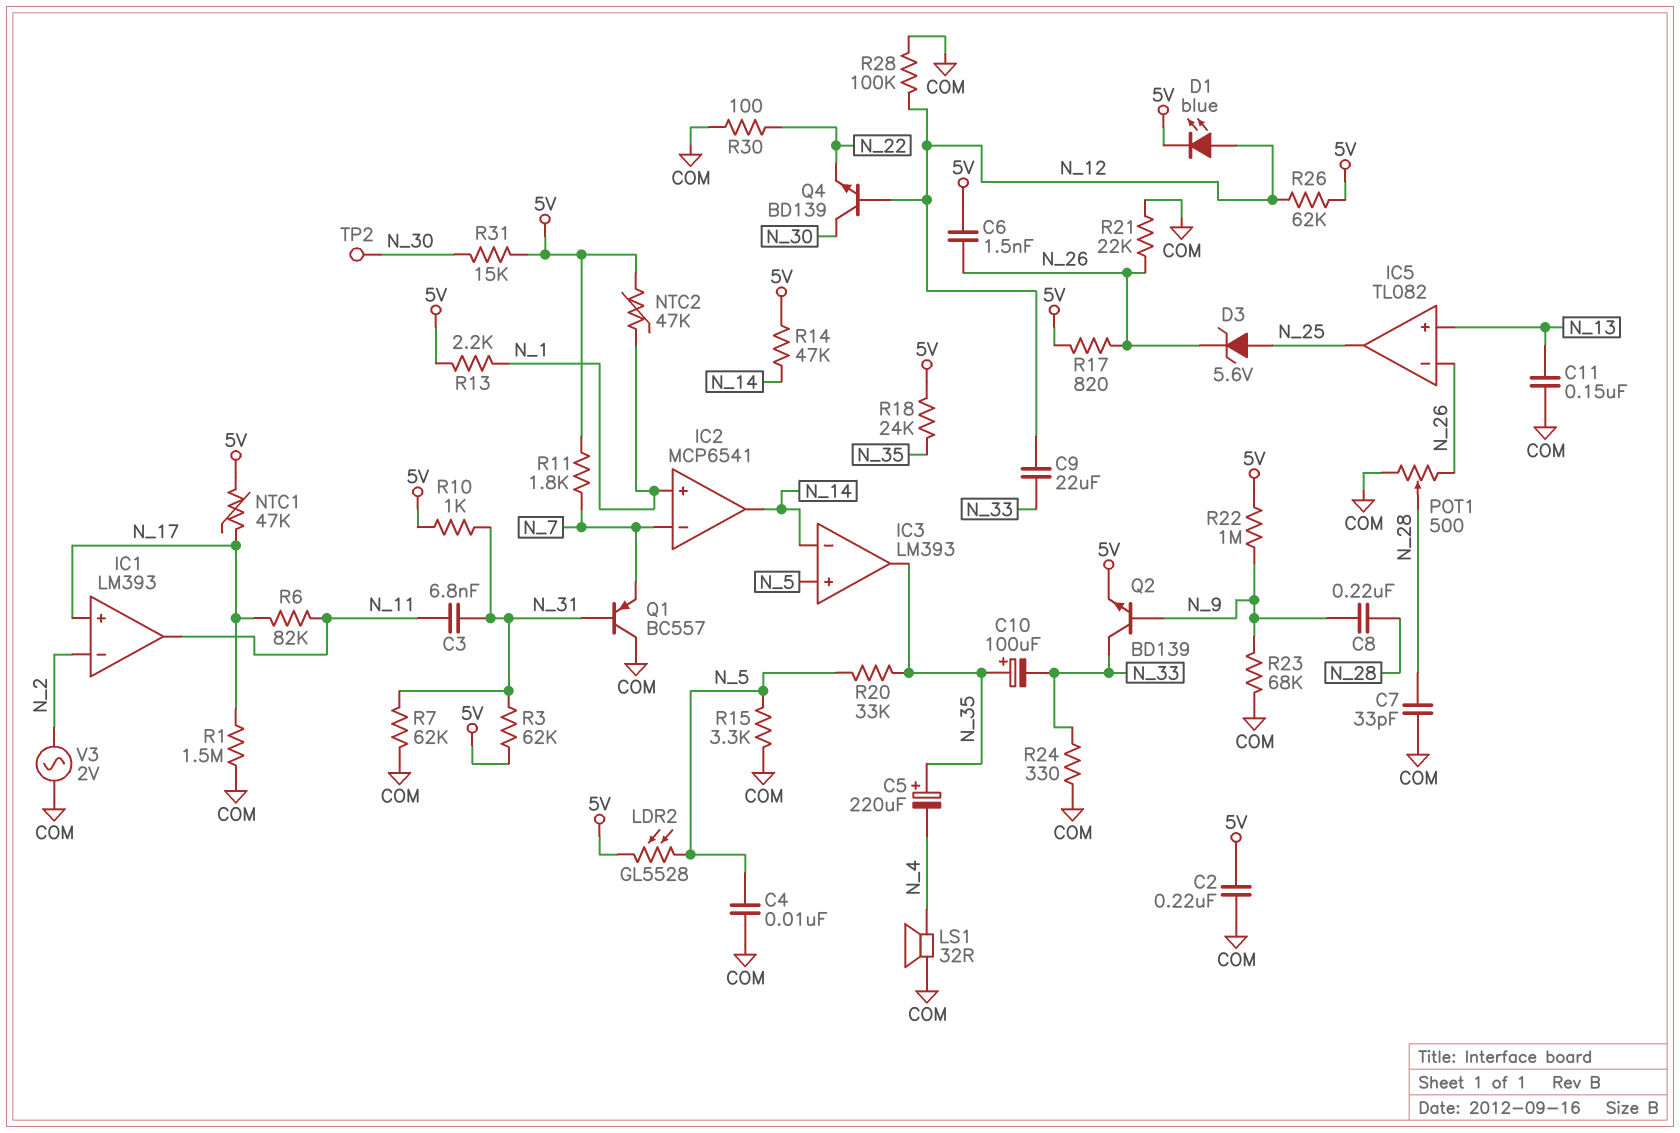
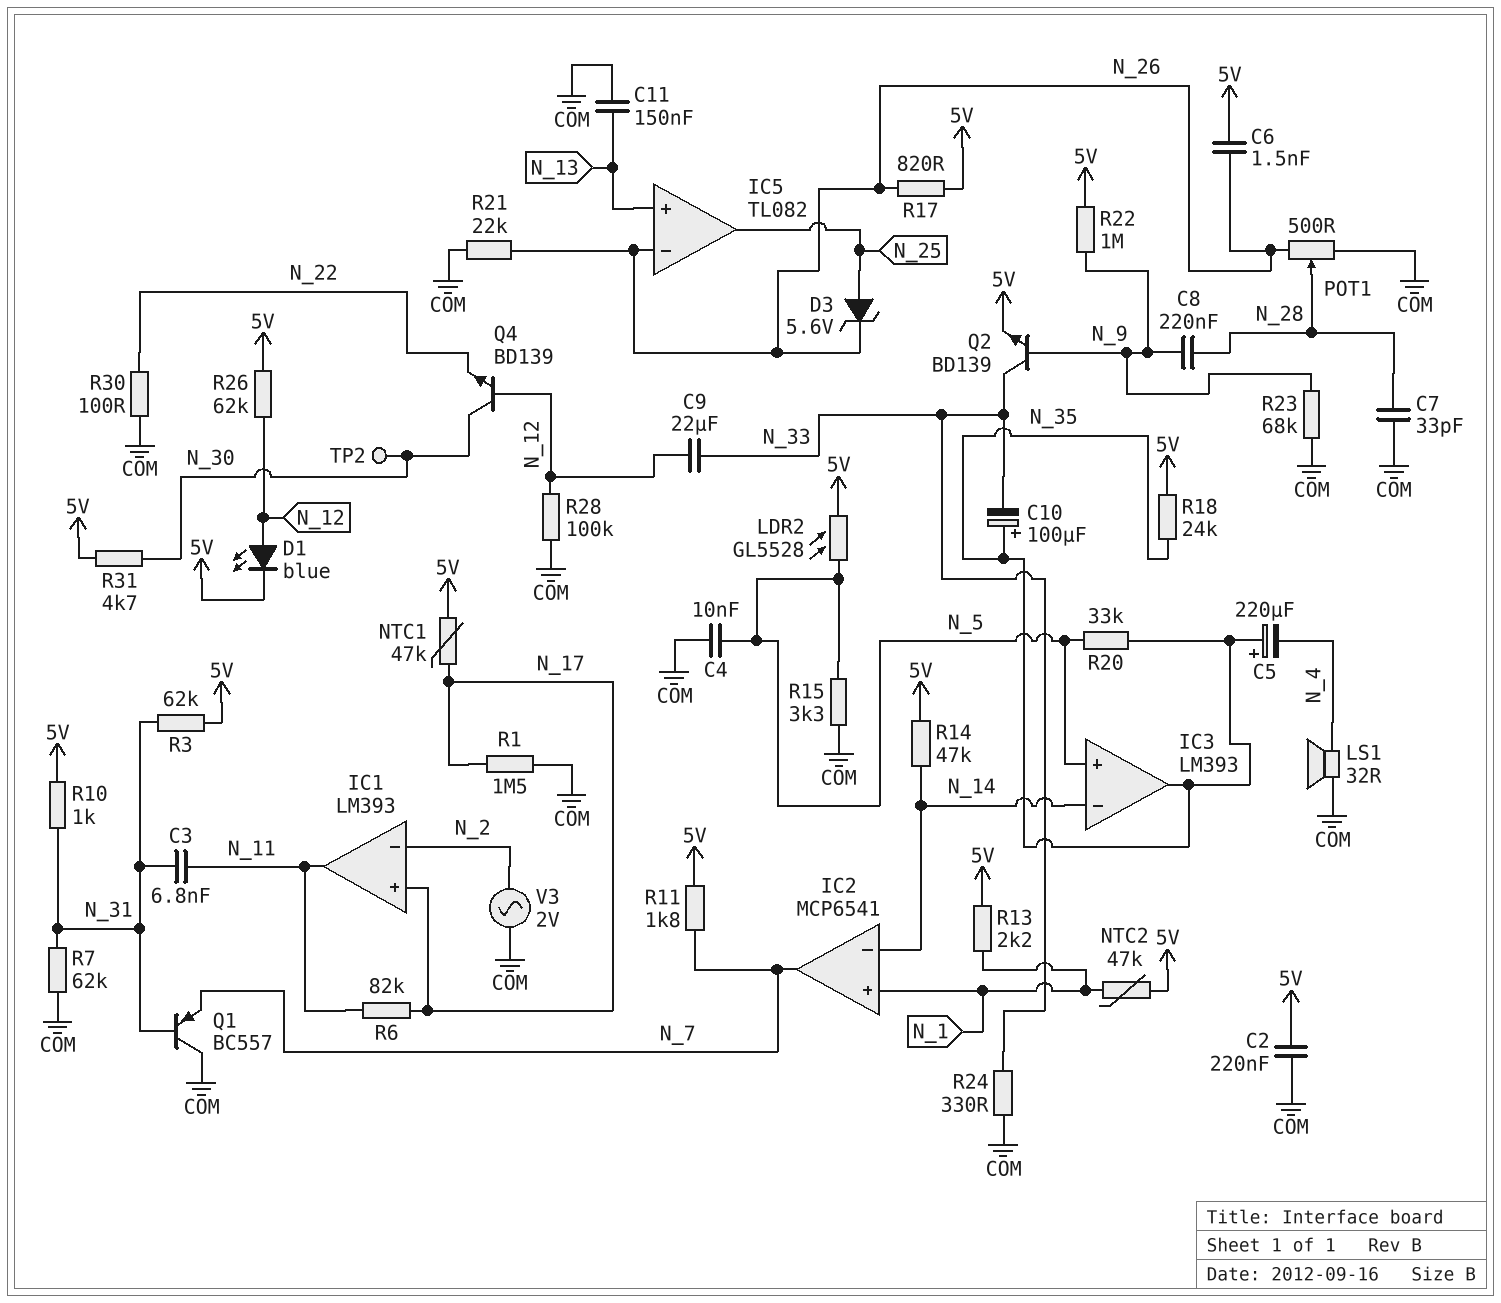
IC2 pin in-: N_7 -> N_14
IC2 pin out: N_14 -> N_7
R31: 15k (5V, N_30) -> 4.7k (5V, N_30)

